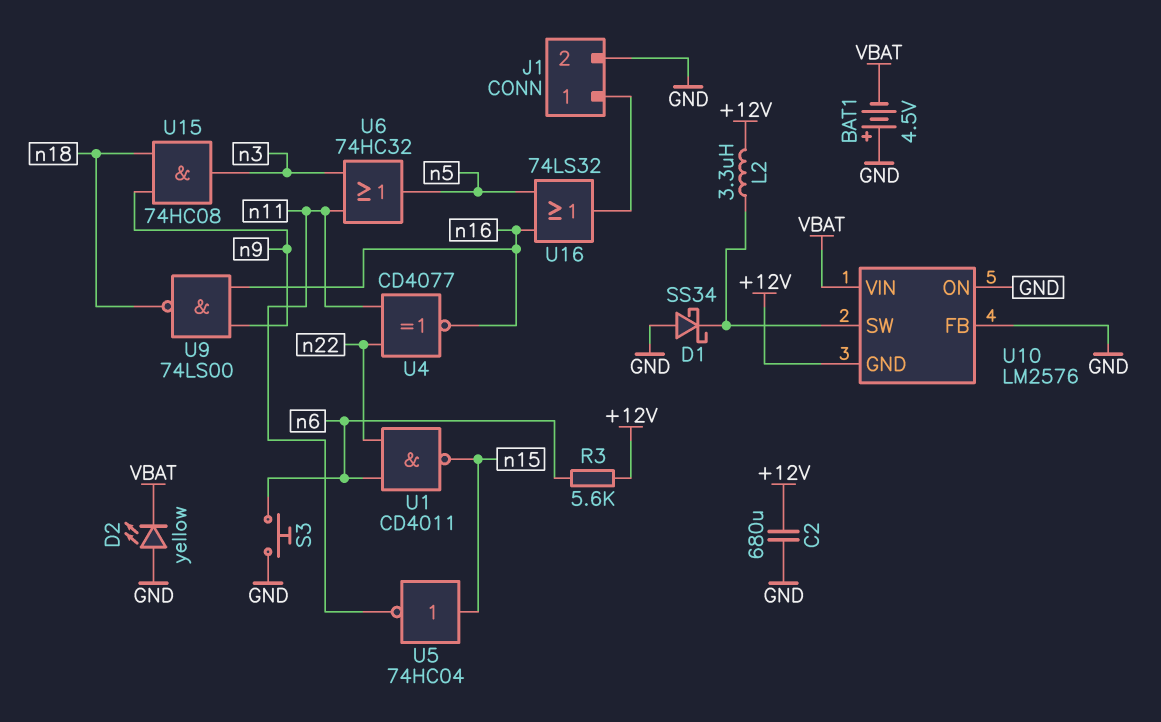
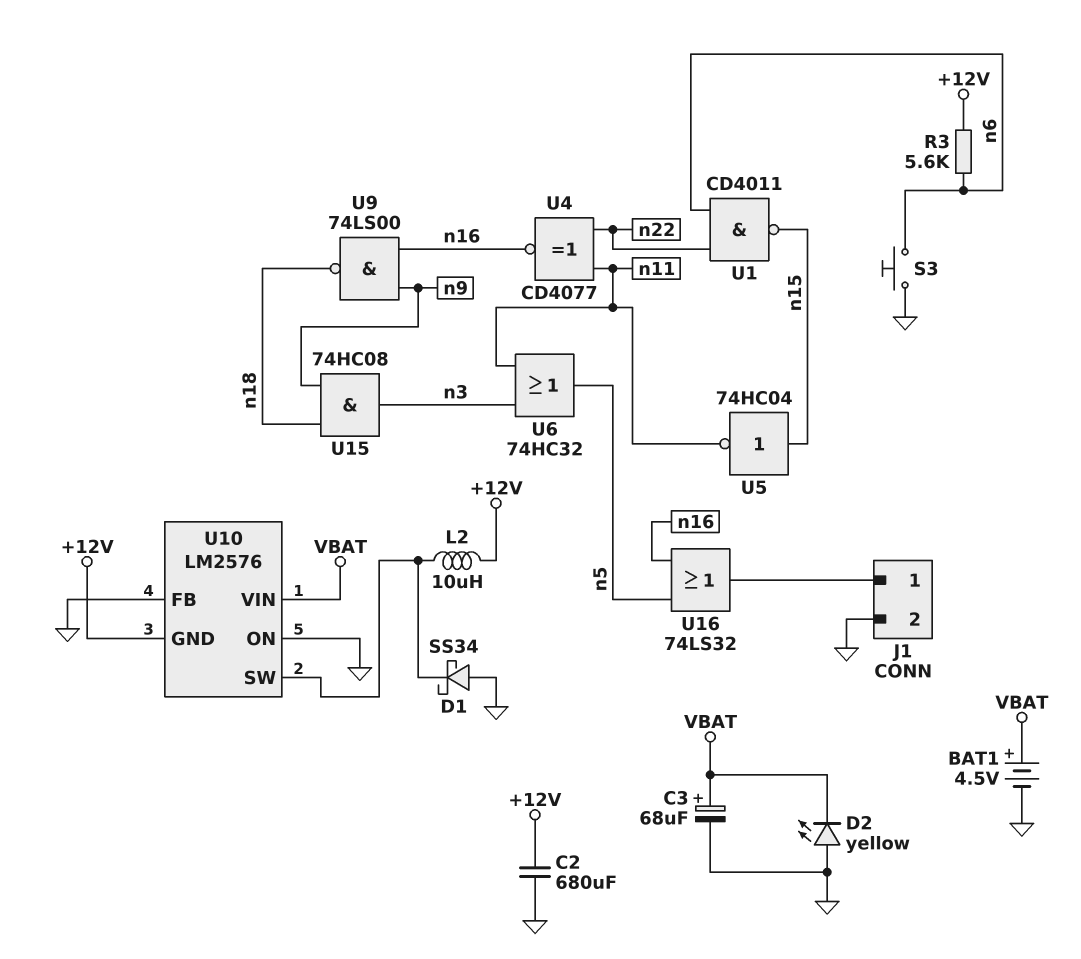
BAT1: 4.5V (plus GND, minus VBAT) -> 4.5V (plus VBAT, minus GND)
C3: none -> 68uF (plus VBAT, minus GND)
L2: 3.3uH (+12V, U10/SW) -> 10uH (+12V, U10/SW)

